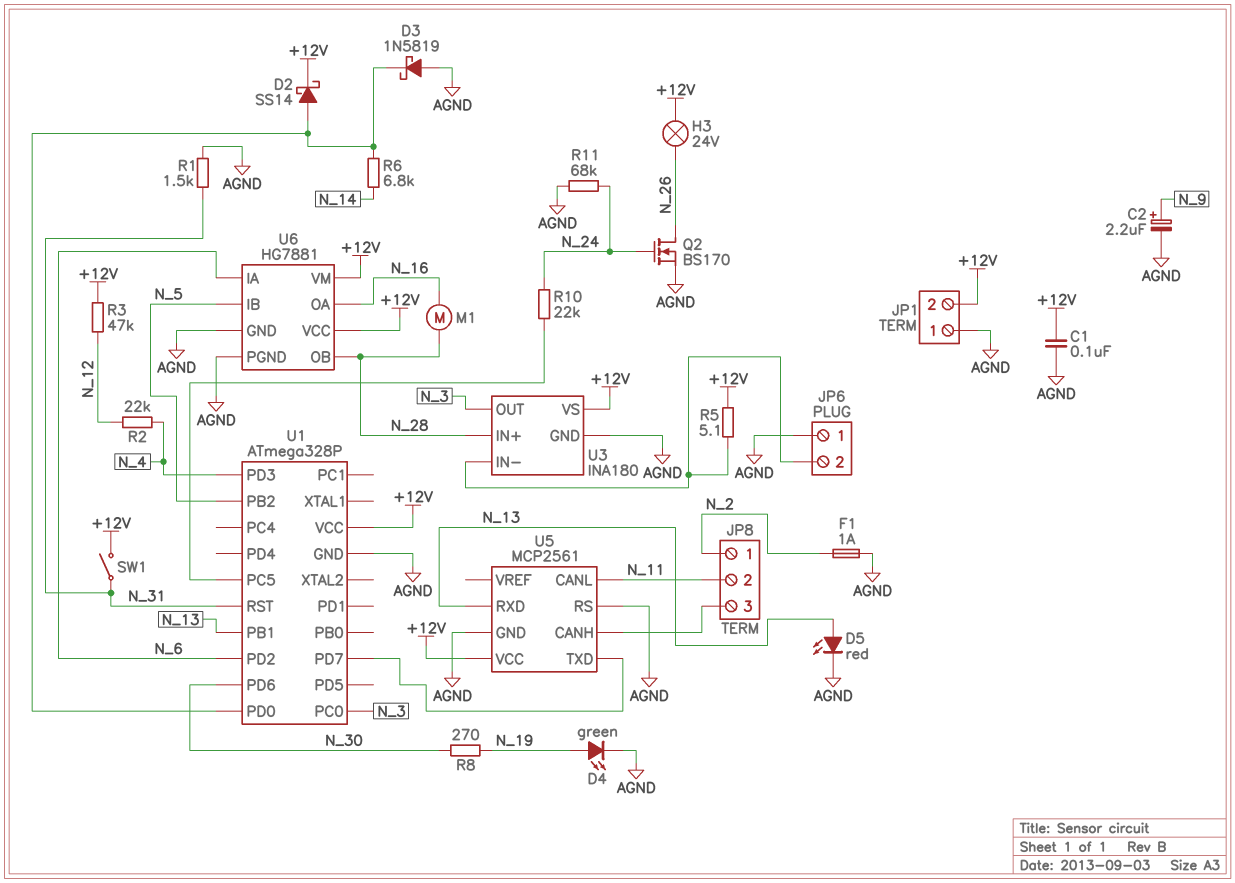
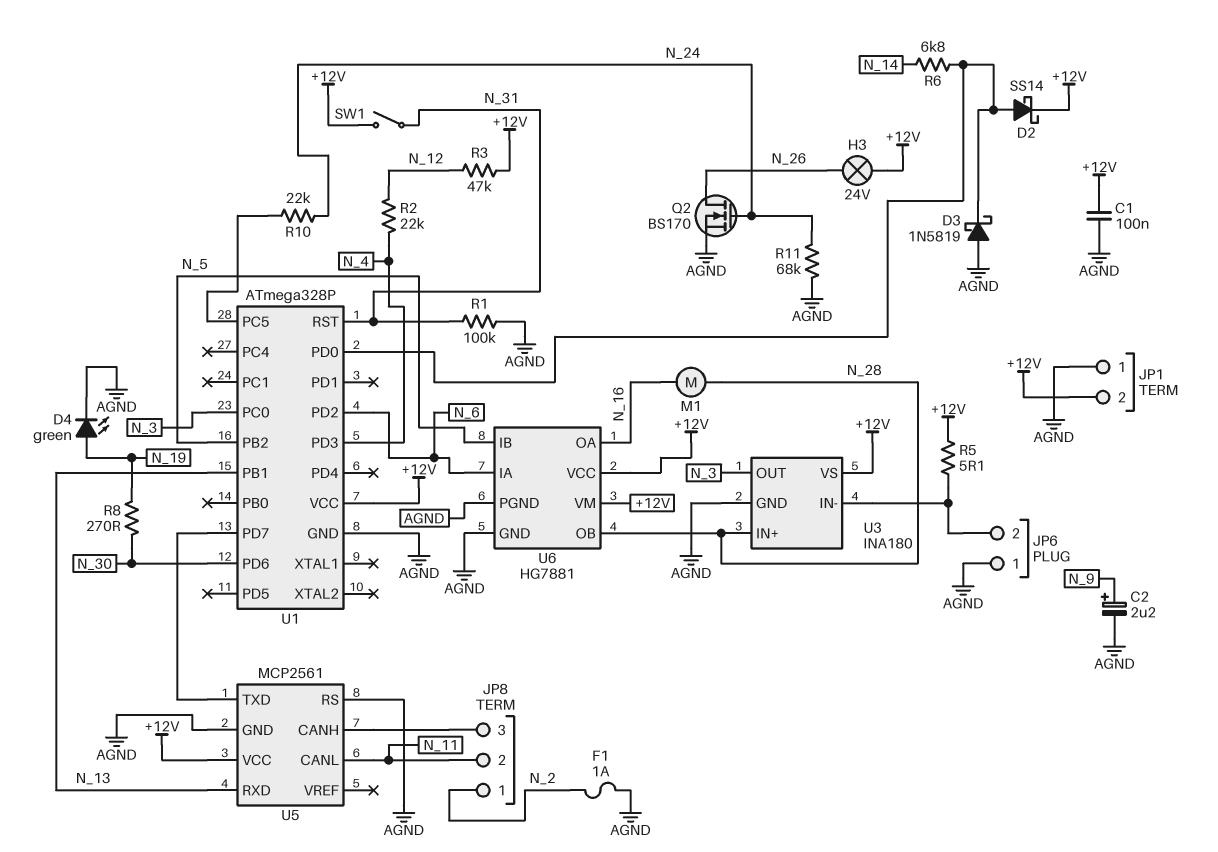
D5: LED red (A N_13, K AGND) -> none
R1: 1.5k (AGND, N_31) -> 100k (AGND, N_31)

